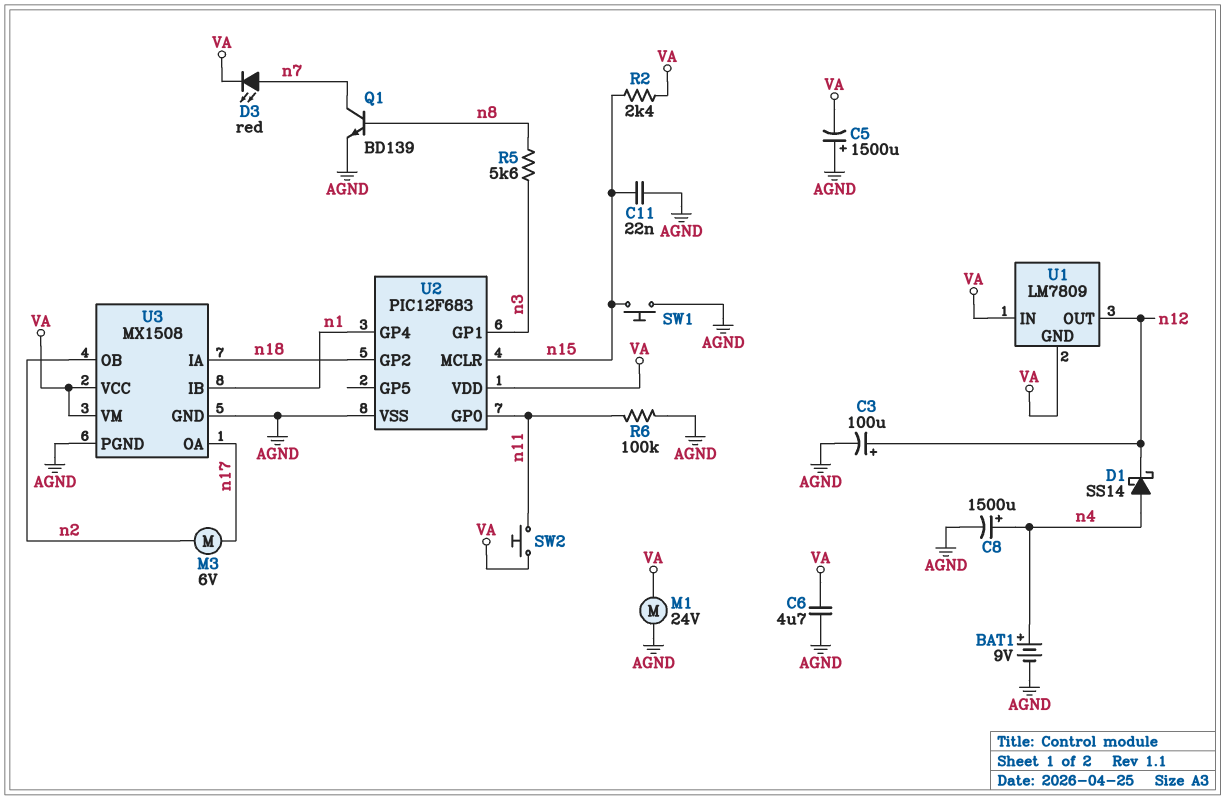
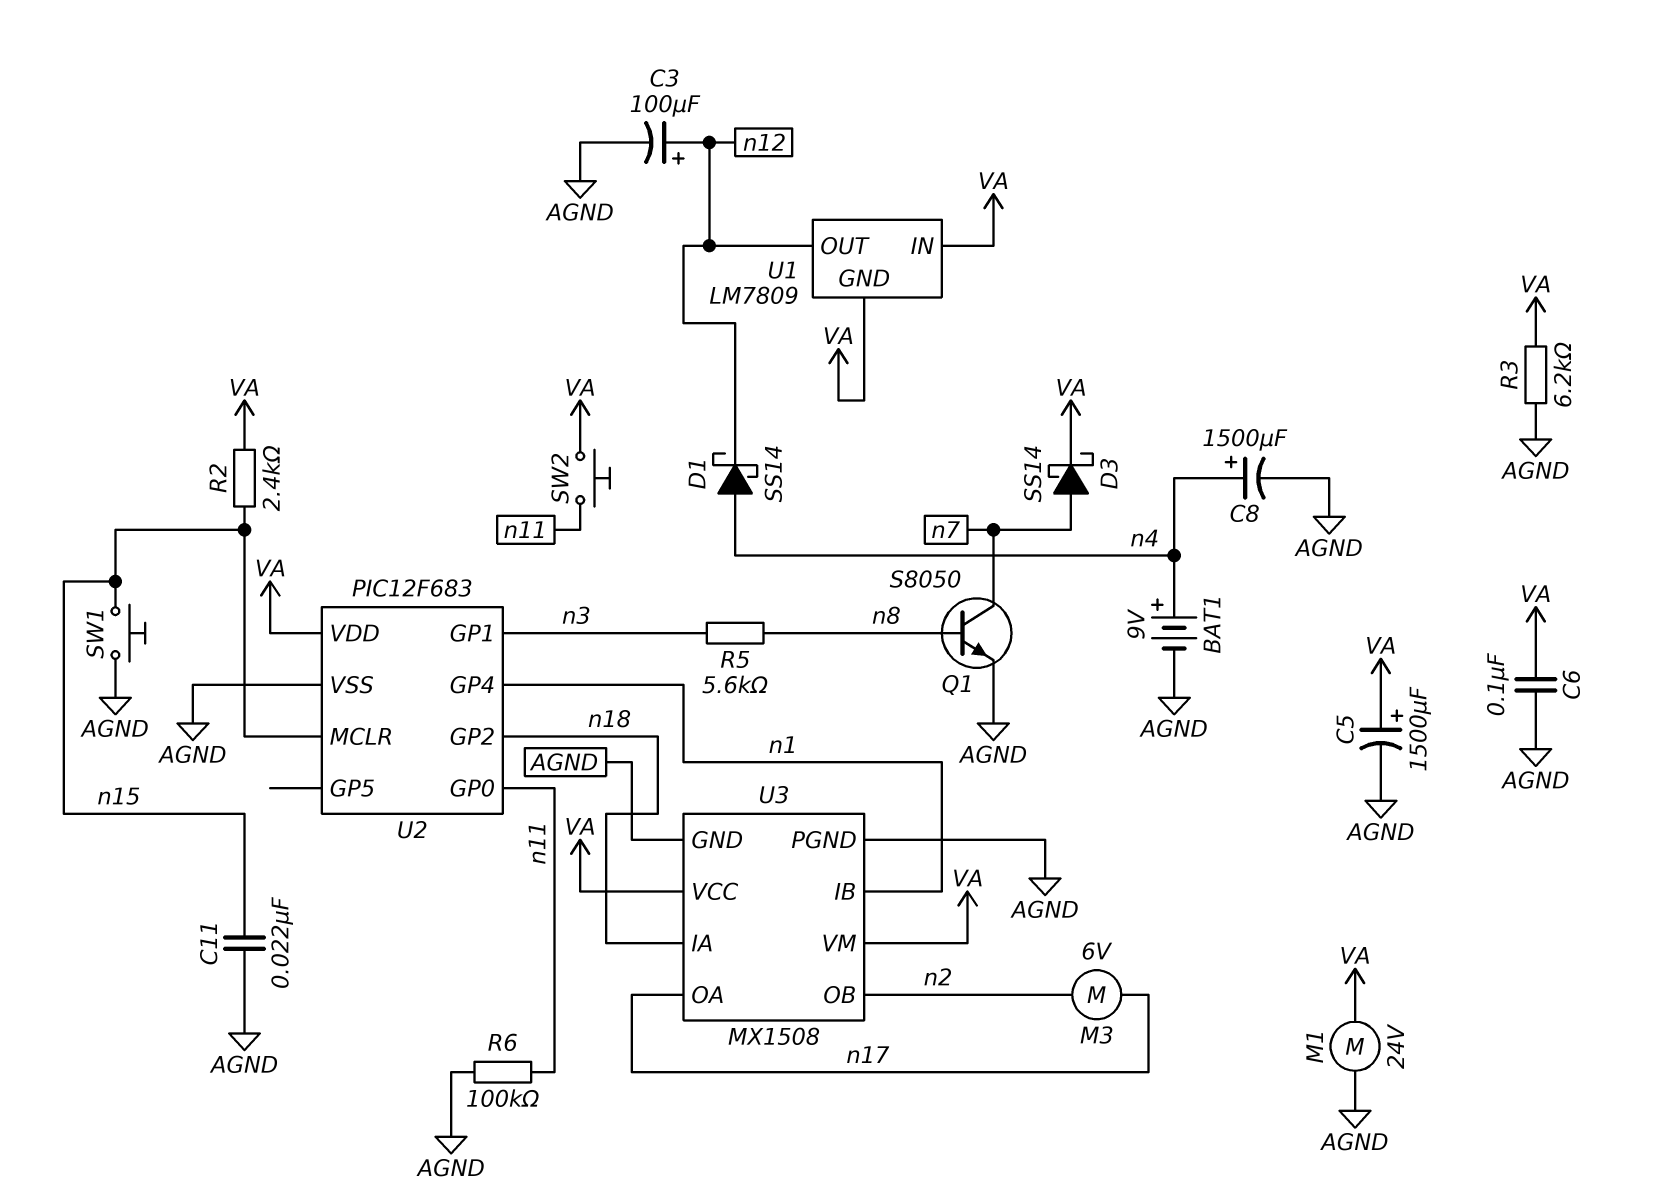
C5: 1500uF (plus AGND, minus VA) -> 1500uF (plus VA, minus AGND)
C6: 4.7uF (AGND, VA) -> 100nF (AGND, VA)
D3: LED red (A n7, K VA) -> schottky SS14 (A n7, K VA)
Q1: NPN BD139 (B n8, C n7, E AGND) -> NPN S8050 (B n8, C n7, E AGND)
R3: none -> 6.2k (AGND, VA)

